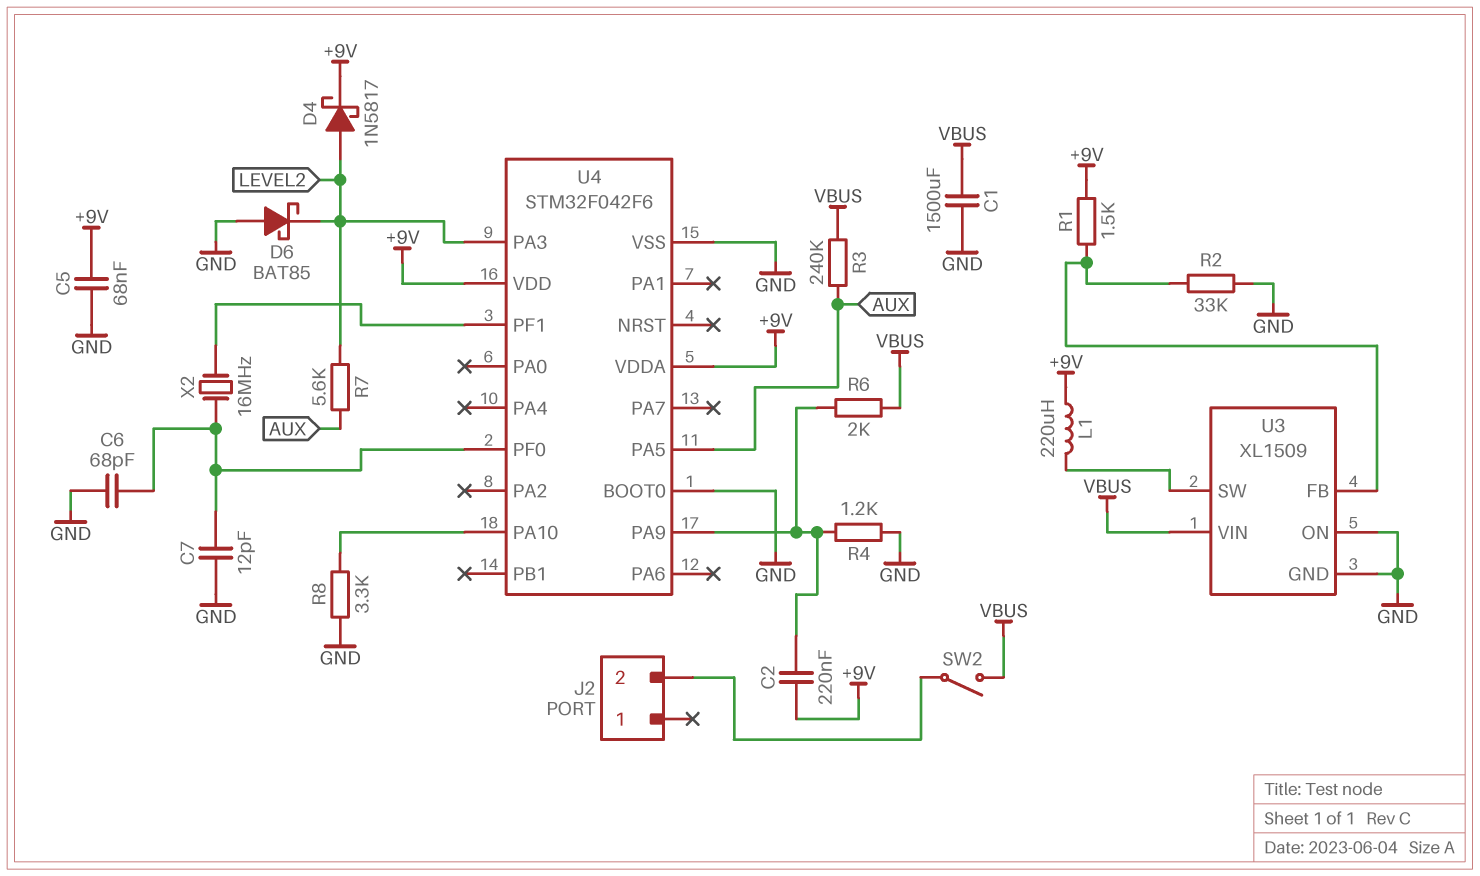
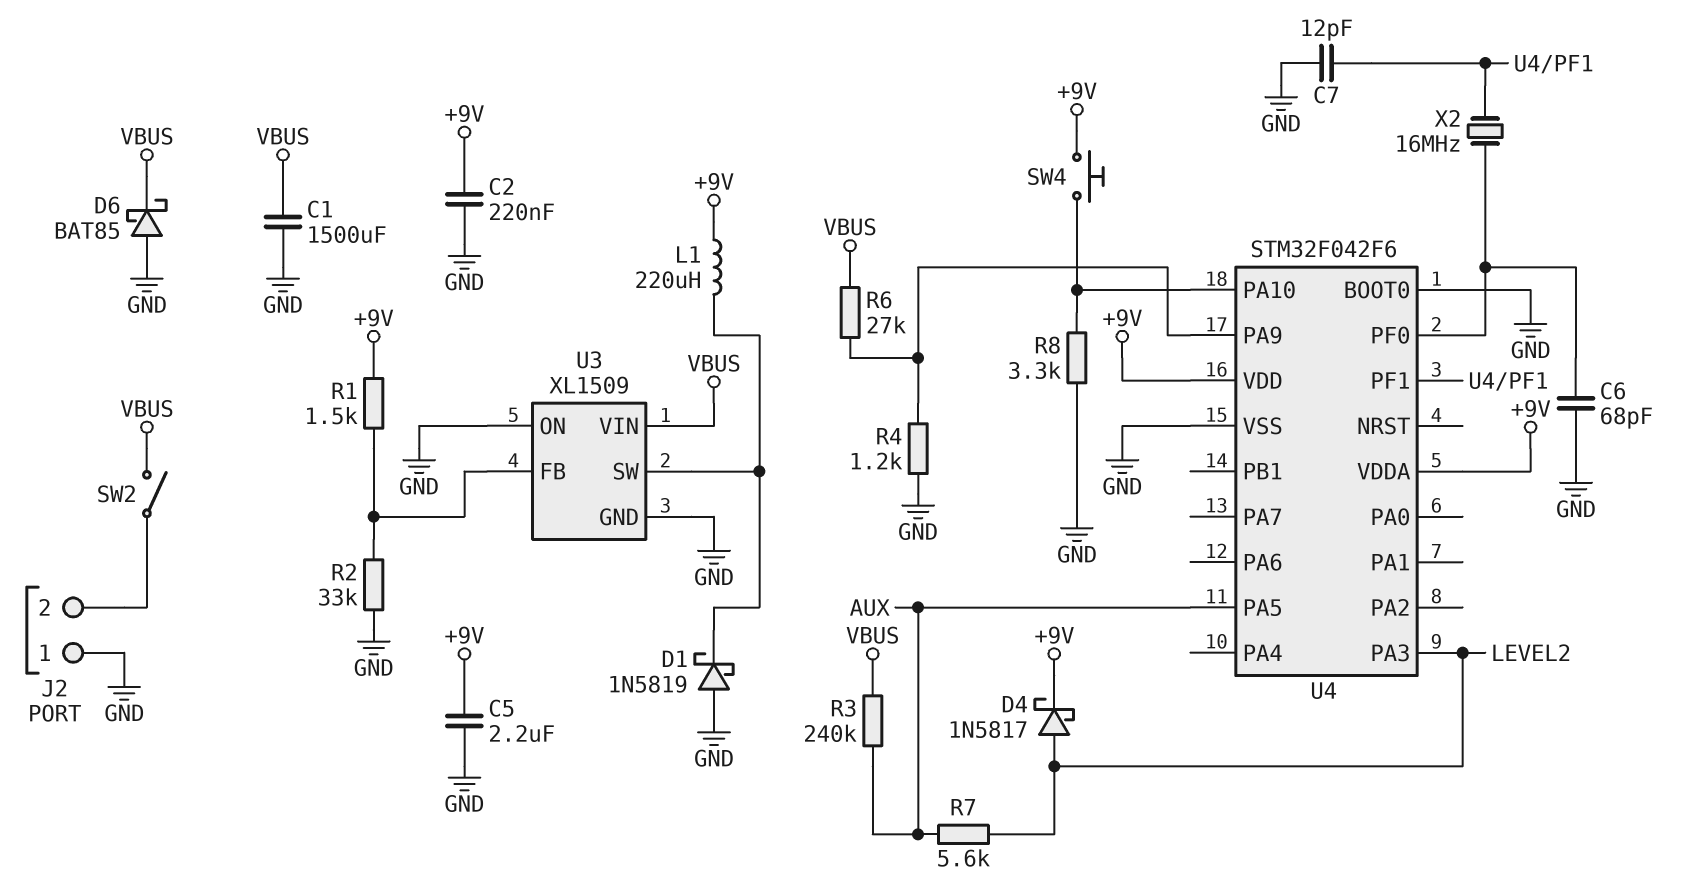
C2: 220nF (+9V, U4/PA9) -> 220nF (+9V, GND)
C5: 68nF (+9V, GND) -> 2.2uF (+9V, GND)
C7: 12pF (GND, U4/PF0) -> 12pF (GND, U4/PF1)
D1: none -> schottky 1N5819 (A GND, K U3/SW)
D6: schottky BAT85 (A GND, K LEVEL2) -> schottky BAT85 (A GND, K VBUS)
J2 pin 1: none -> GND
R6: 2k (U4/PA9, VBUS) -> 27k (U4/PA9, VBUS)
SW4: none -> button (+9V, U4/PA10)

